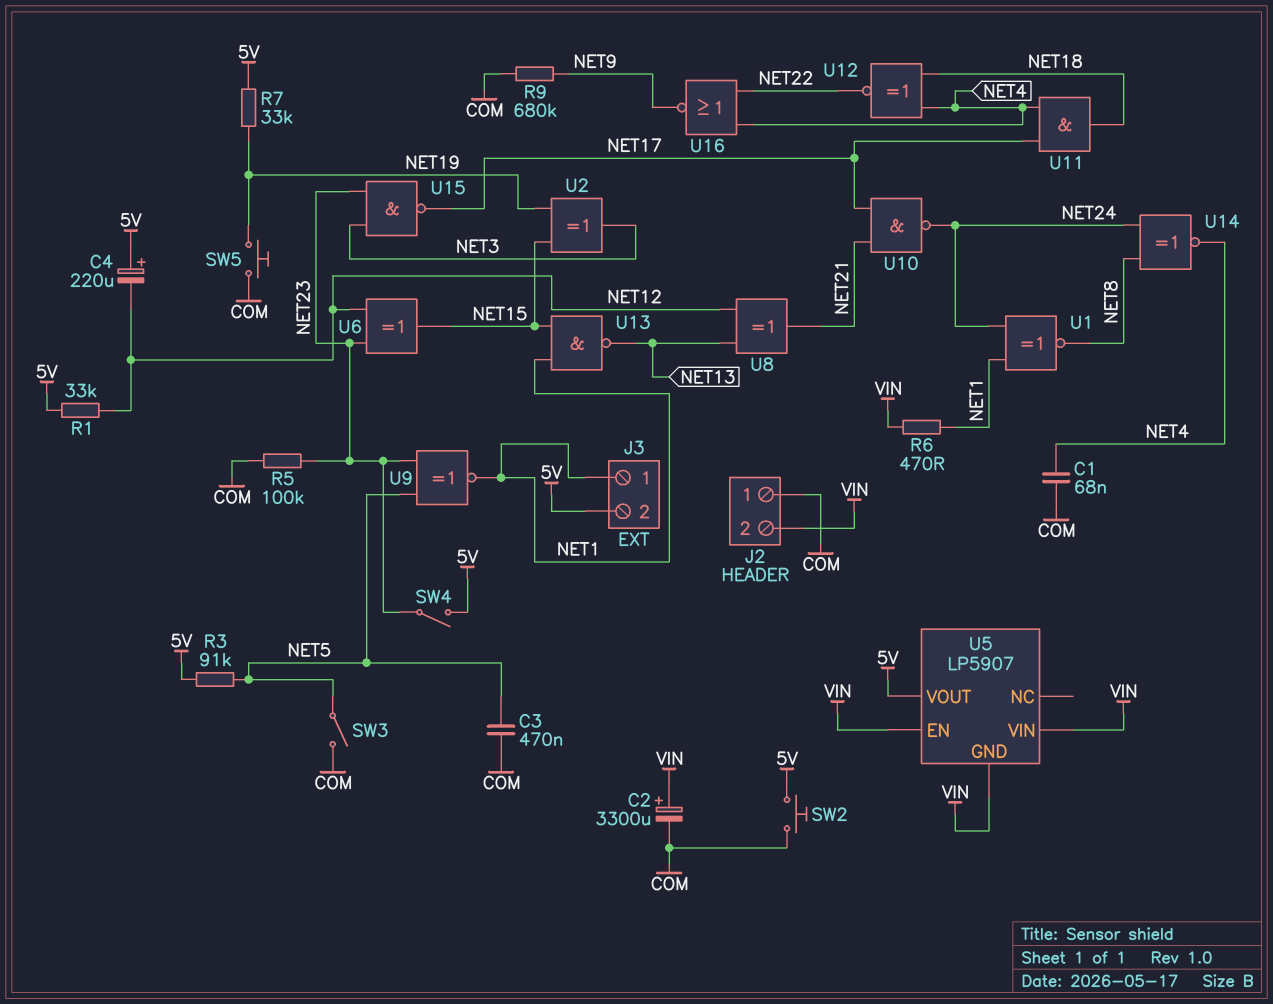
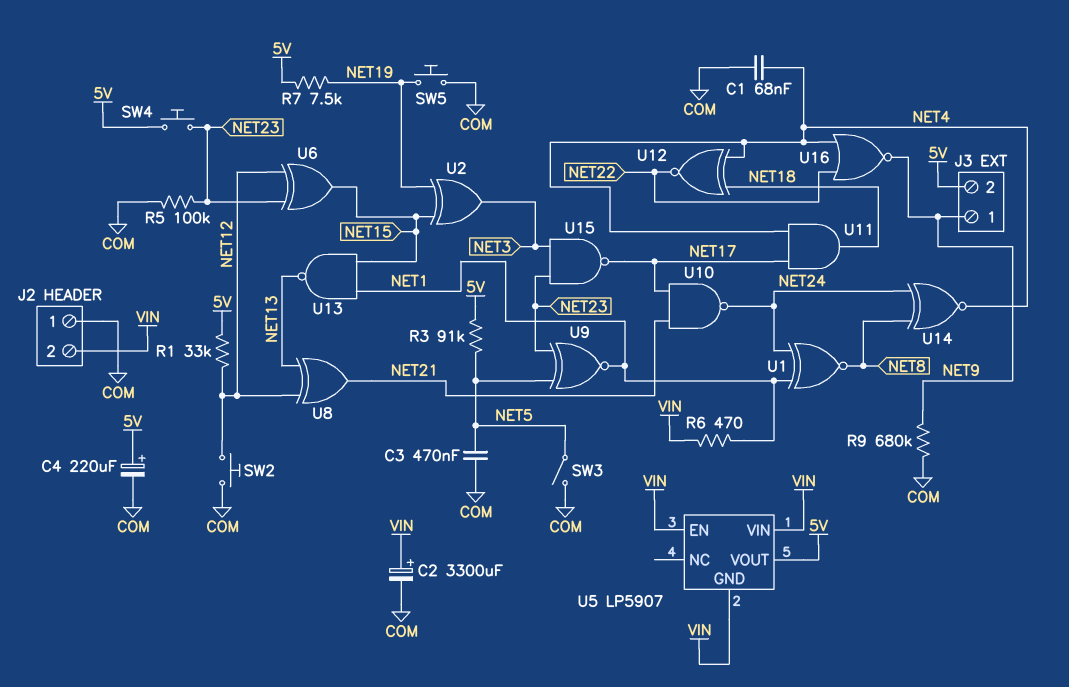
C4: 220uF (plus 5V, minus NET12) -> 220uF (plus 5V, minus COM)
J3 pin 1: NET1 -> NET9
R7: 33k (5V, NET19) -> 7.5k (5V, NET19)
SW2: button (5V, COM) -> button (COM, NET12)
SW4: switch (5V, NET23) -> button (5V, NET23)

